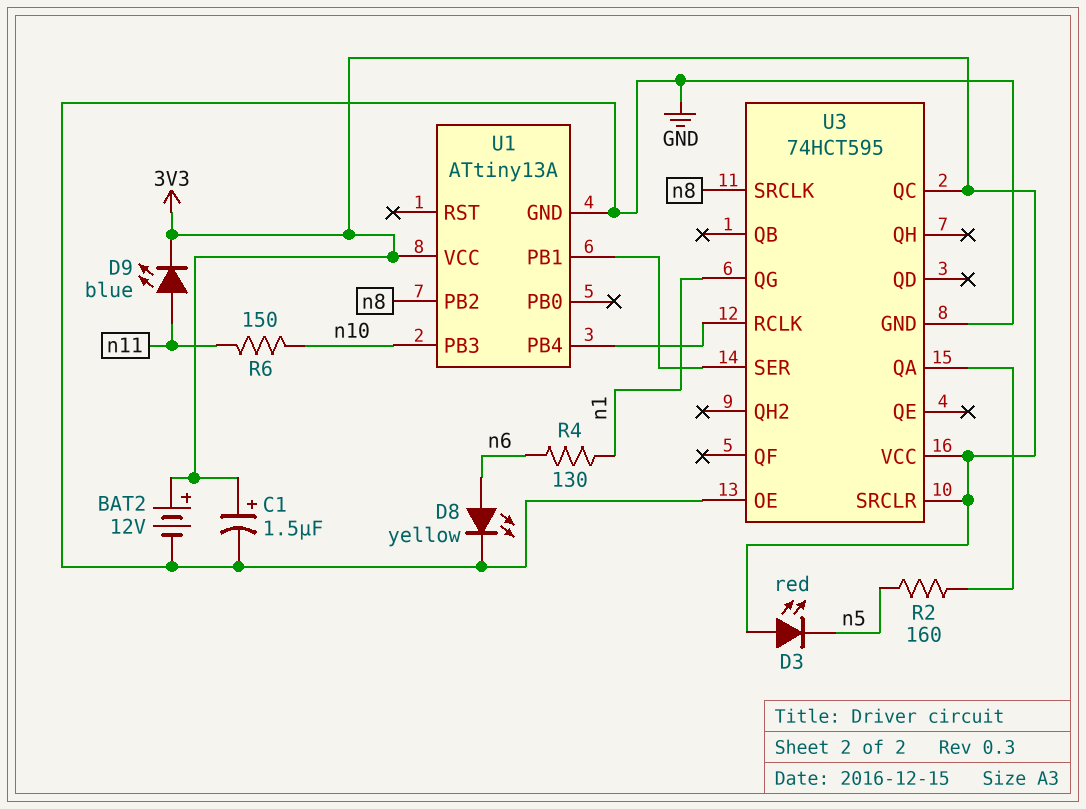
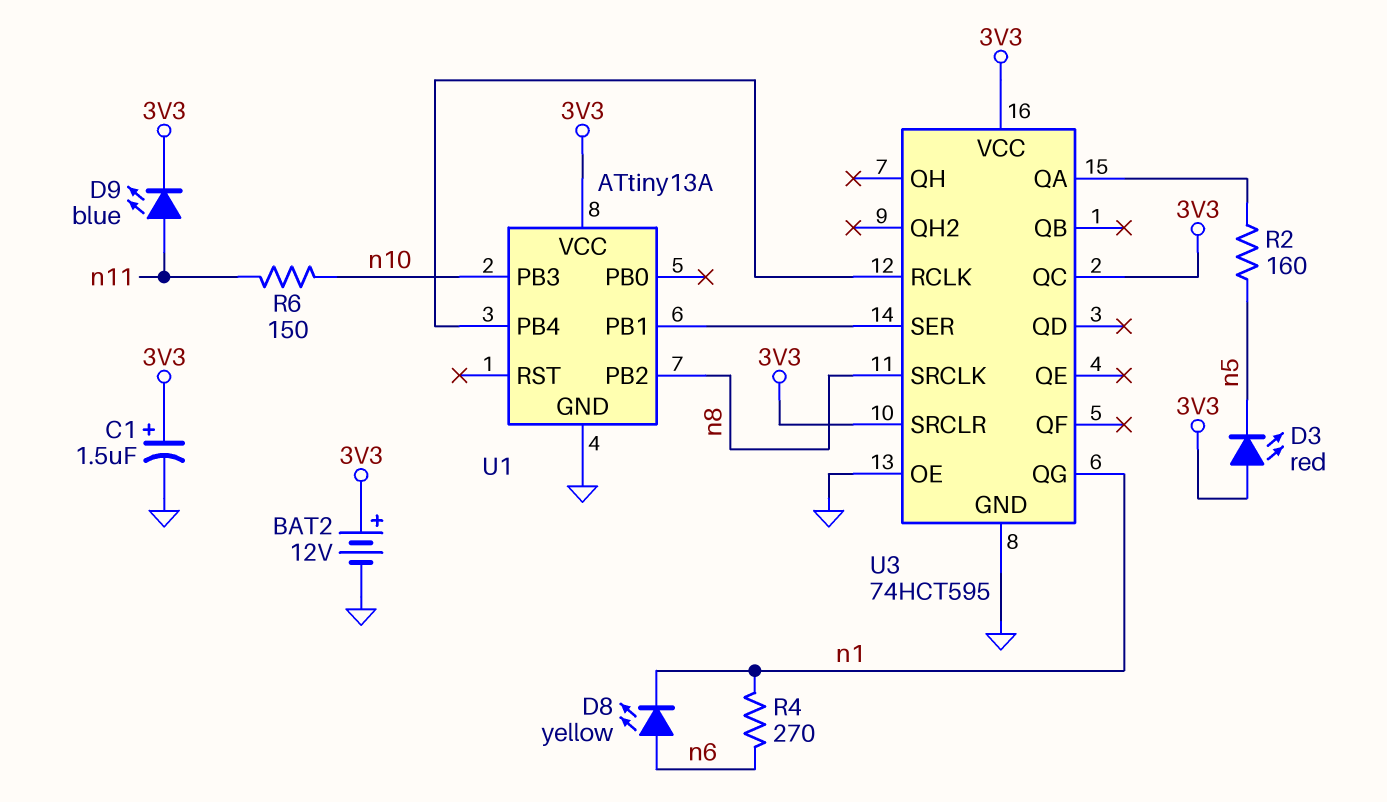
D8: LED yellow (A n6, K GND) -> LED yellow (A n6, K n1)
R4: 130 (n1, n6) -> 270 (n1, n6)

